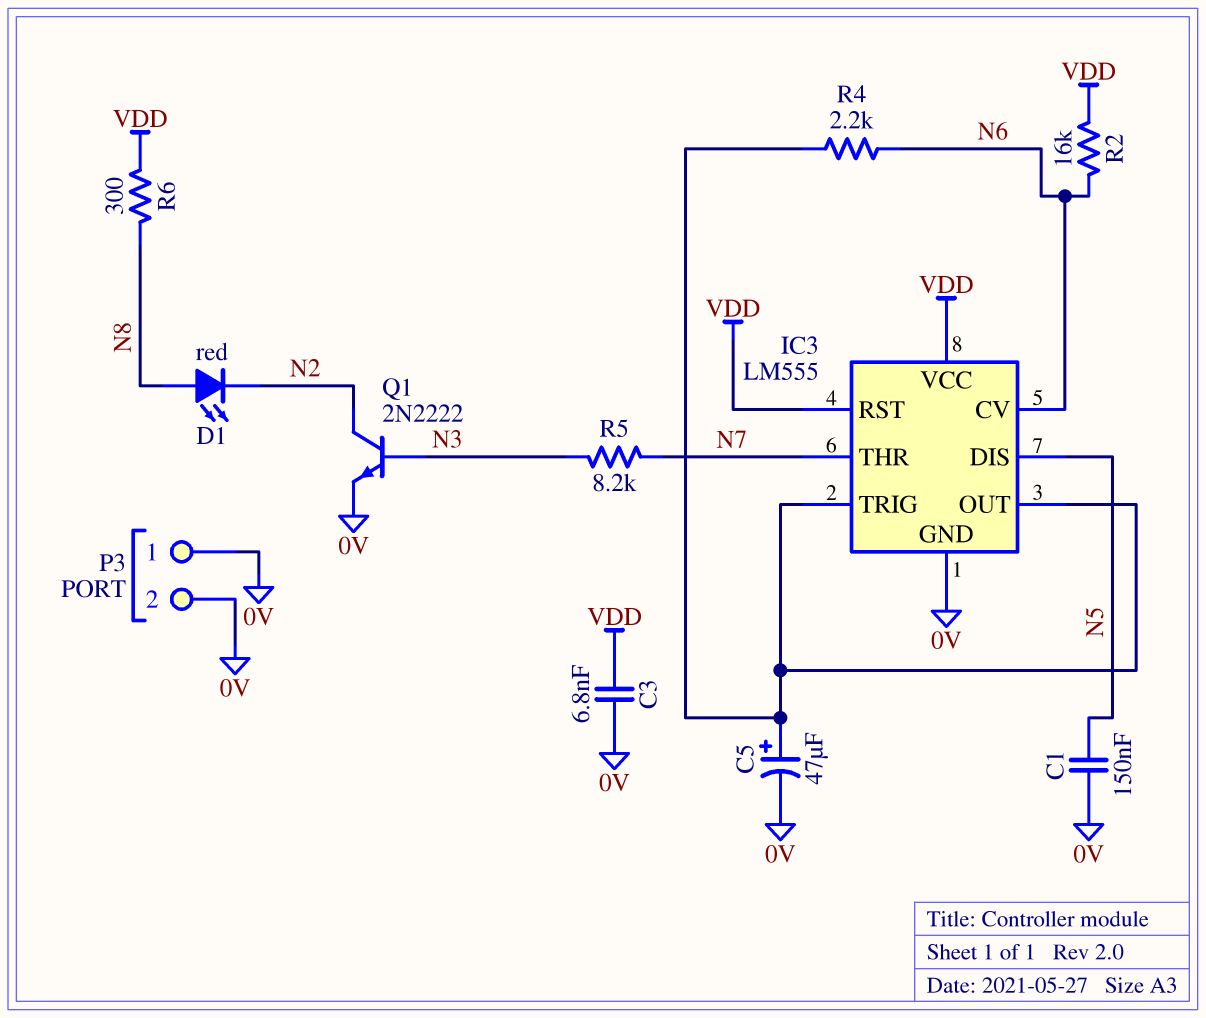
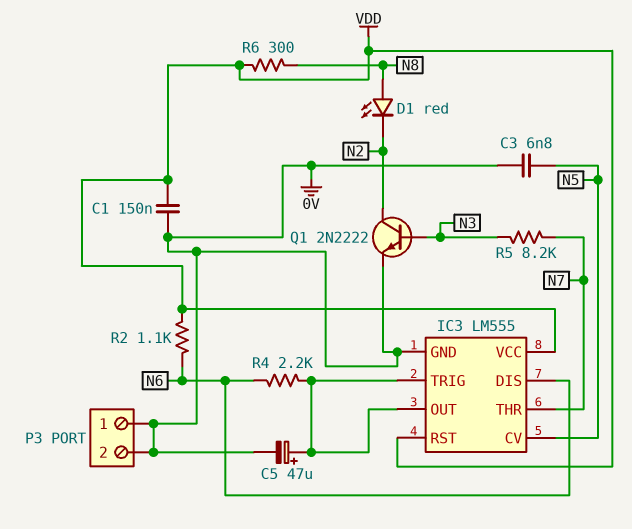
C1: 150nF (0V, N5) -> 150nF (0V, VDD)
C3: 6.8nF (0V, VDD) -> 6.8nF (0V, N5)
IC3 pin CV: N6 -> N5
IC3 pin DIS: N5 -> N6
R2: 16k (N6, VDD) -> 1.1k (N6, VDD)

